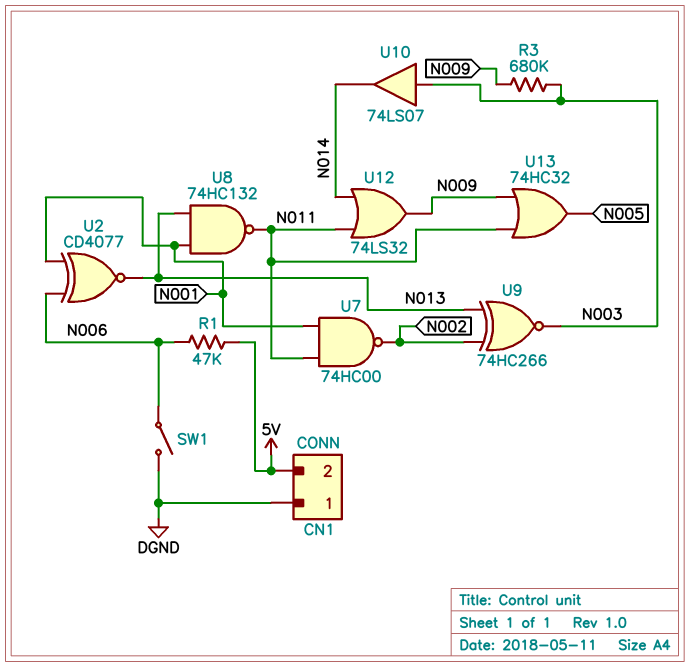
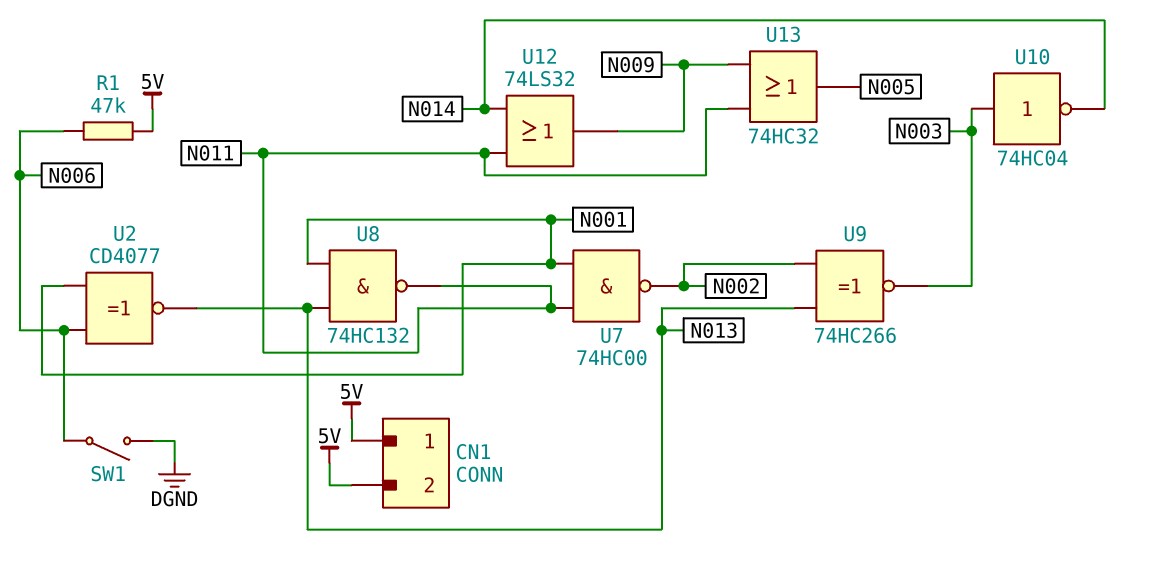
CN1 pin 1: DGND -> 5V
R3: 680k (N003, N009) -> none
U10: buffer 74LS07 (in N003, out N014) -> NOT 74HC04 (in N003, out N014)

